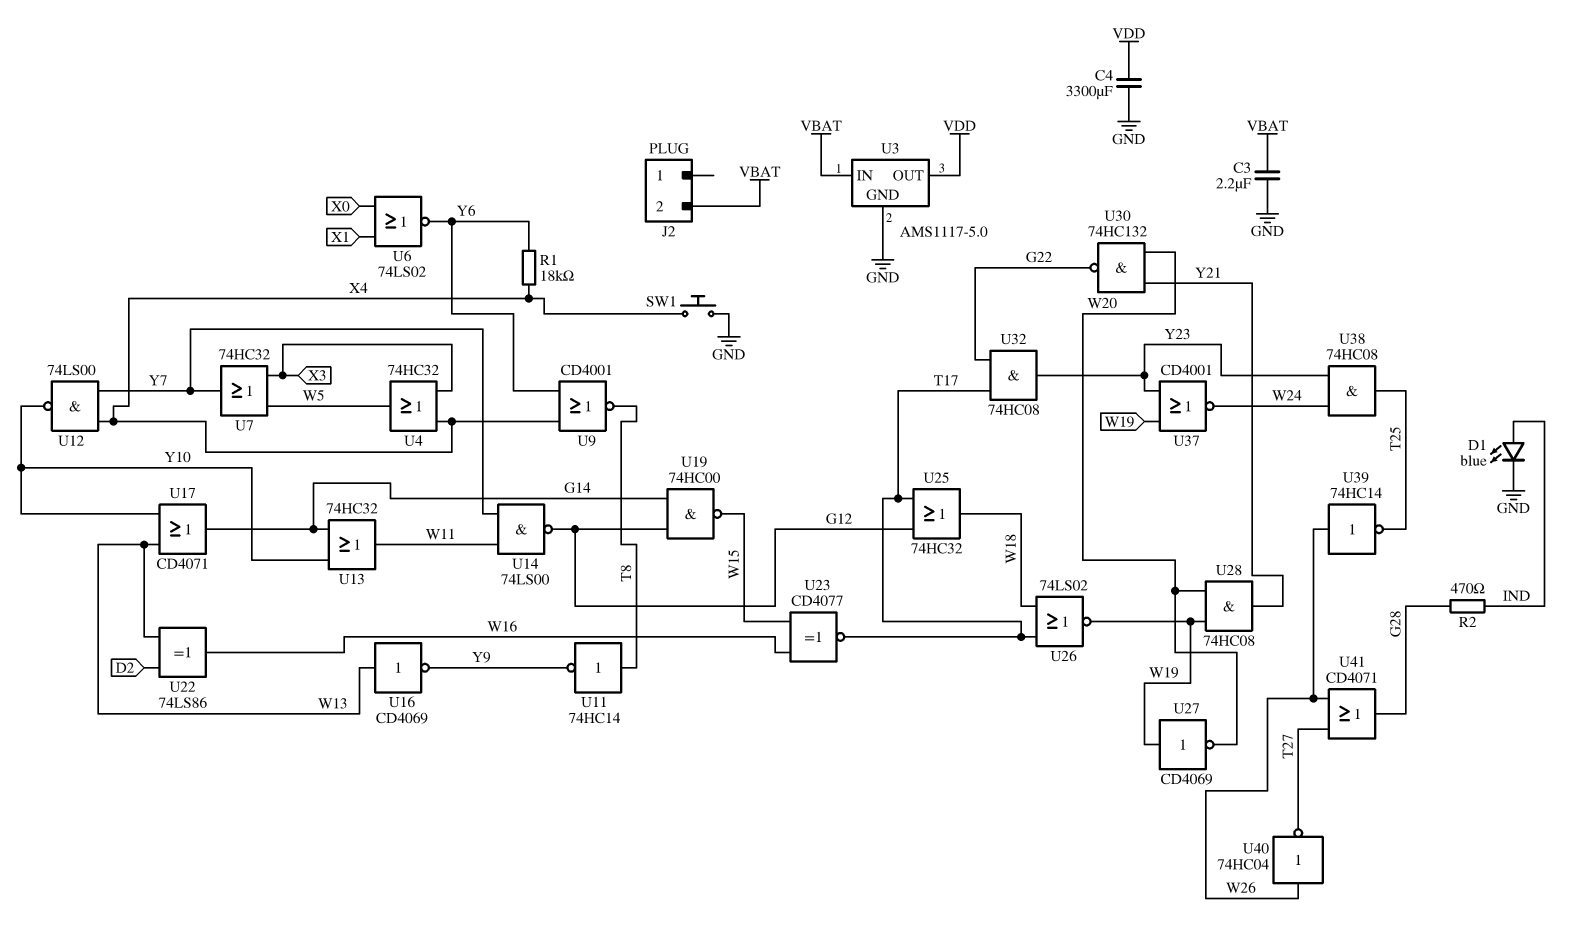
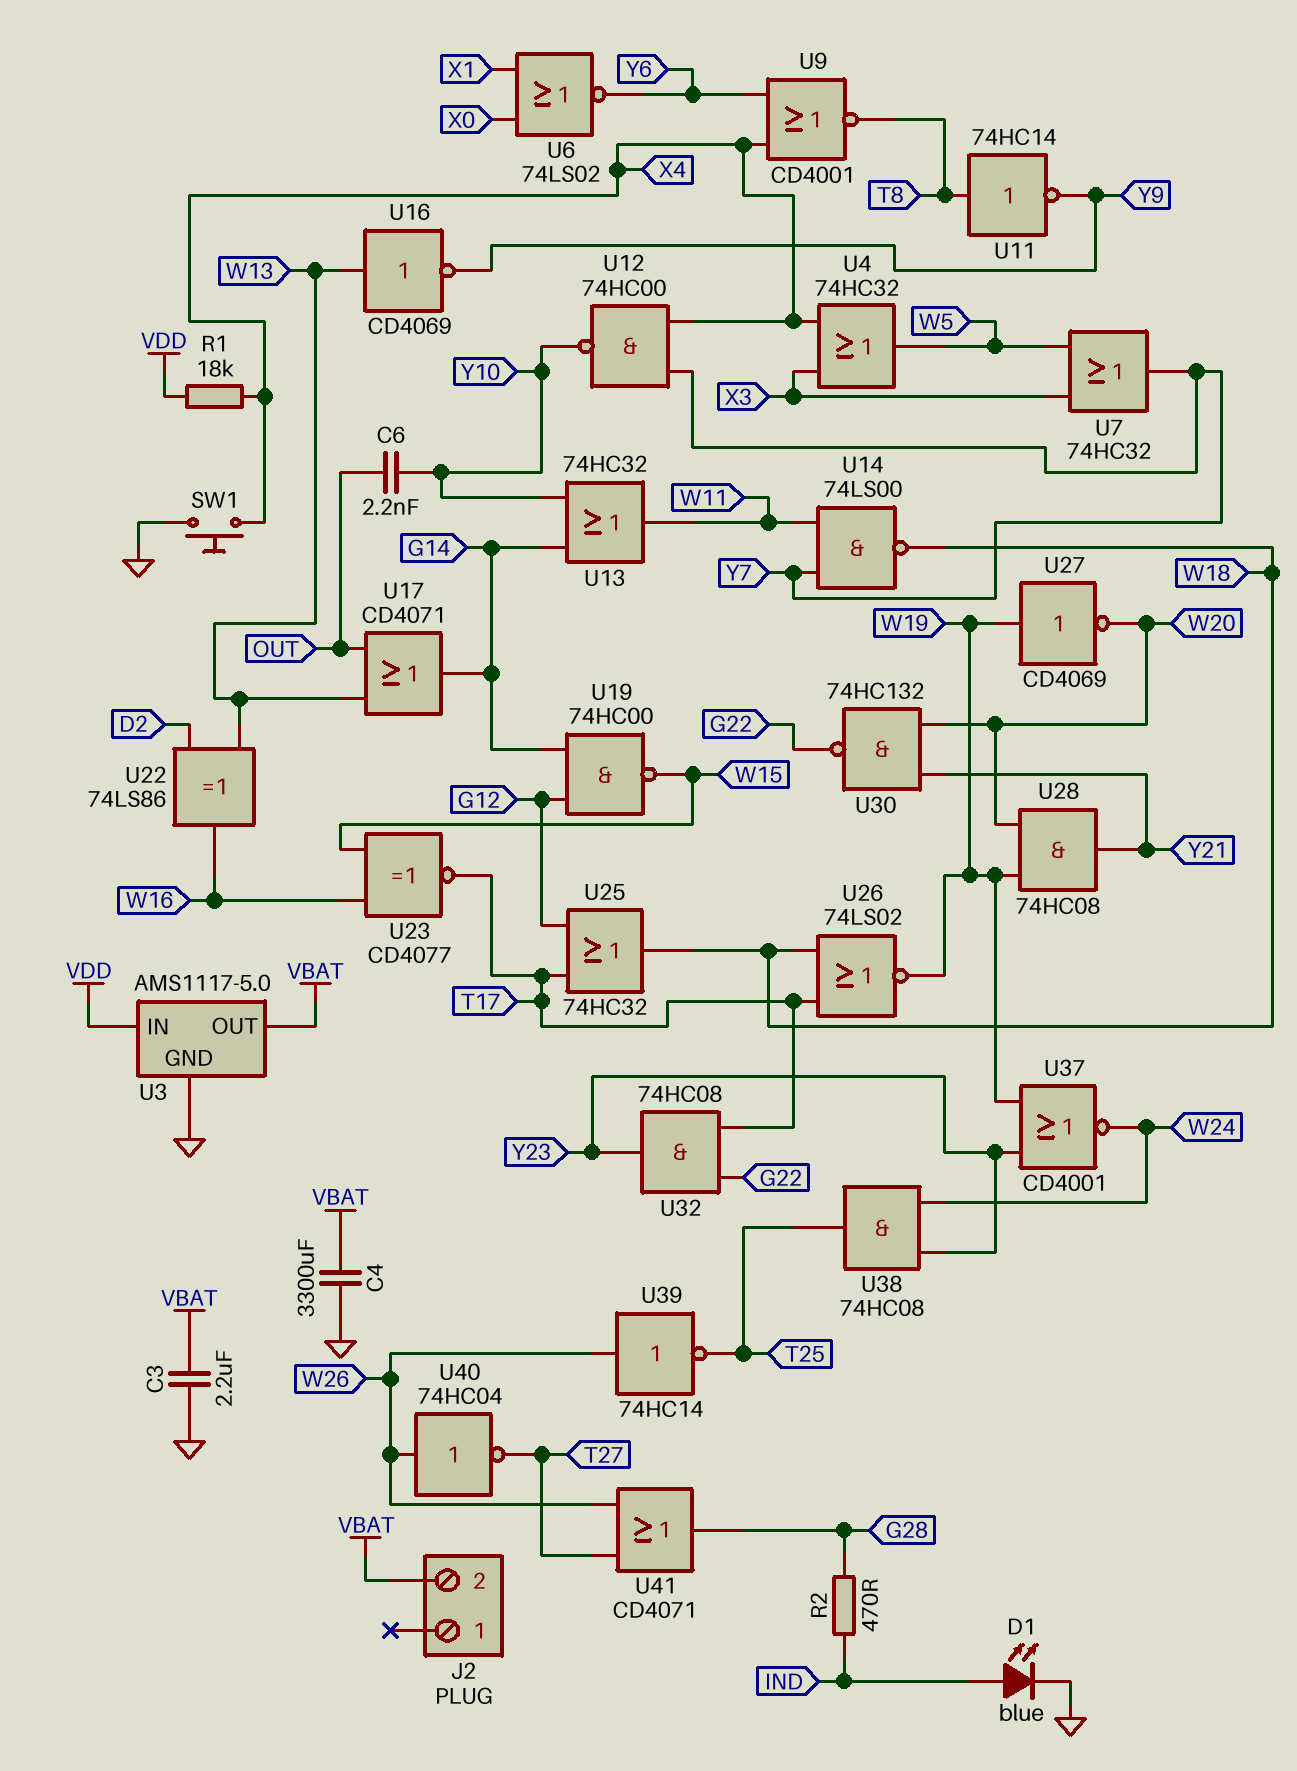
C4: 3300uF (GND, VDD) -> 3300uF (GND, VBAT)
C6: none -> 2.2nF (OUT, Y10)
R1: 18k (X4, Y6) -> 18k (VDD, X4)
U3 pin IN: VBAT -> VDD
U3 pin OUT: VDD -> VBAT
U12: NAND 74LS00 (in X4, in Y7, out Y10) -> NAND 74HC00 (in X4, in Y7, out Y10)
U14: NAND 74LS00 (in W11, in Y7, out G12) -> NAND 74LS00 (in W11, in Y7, out W18)
U17: OR CD4071 (in W13, in Y10, out G14) -> OR CD4071 (in OUT, in W13, out G14)

